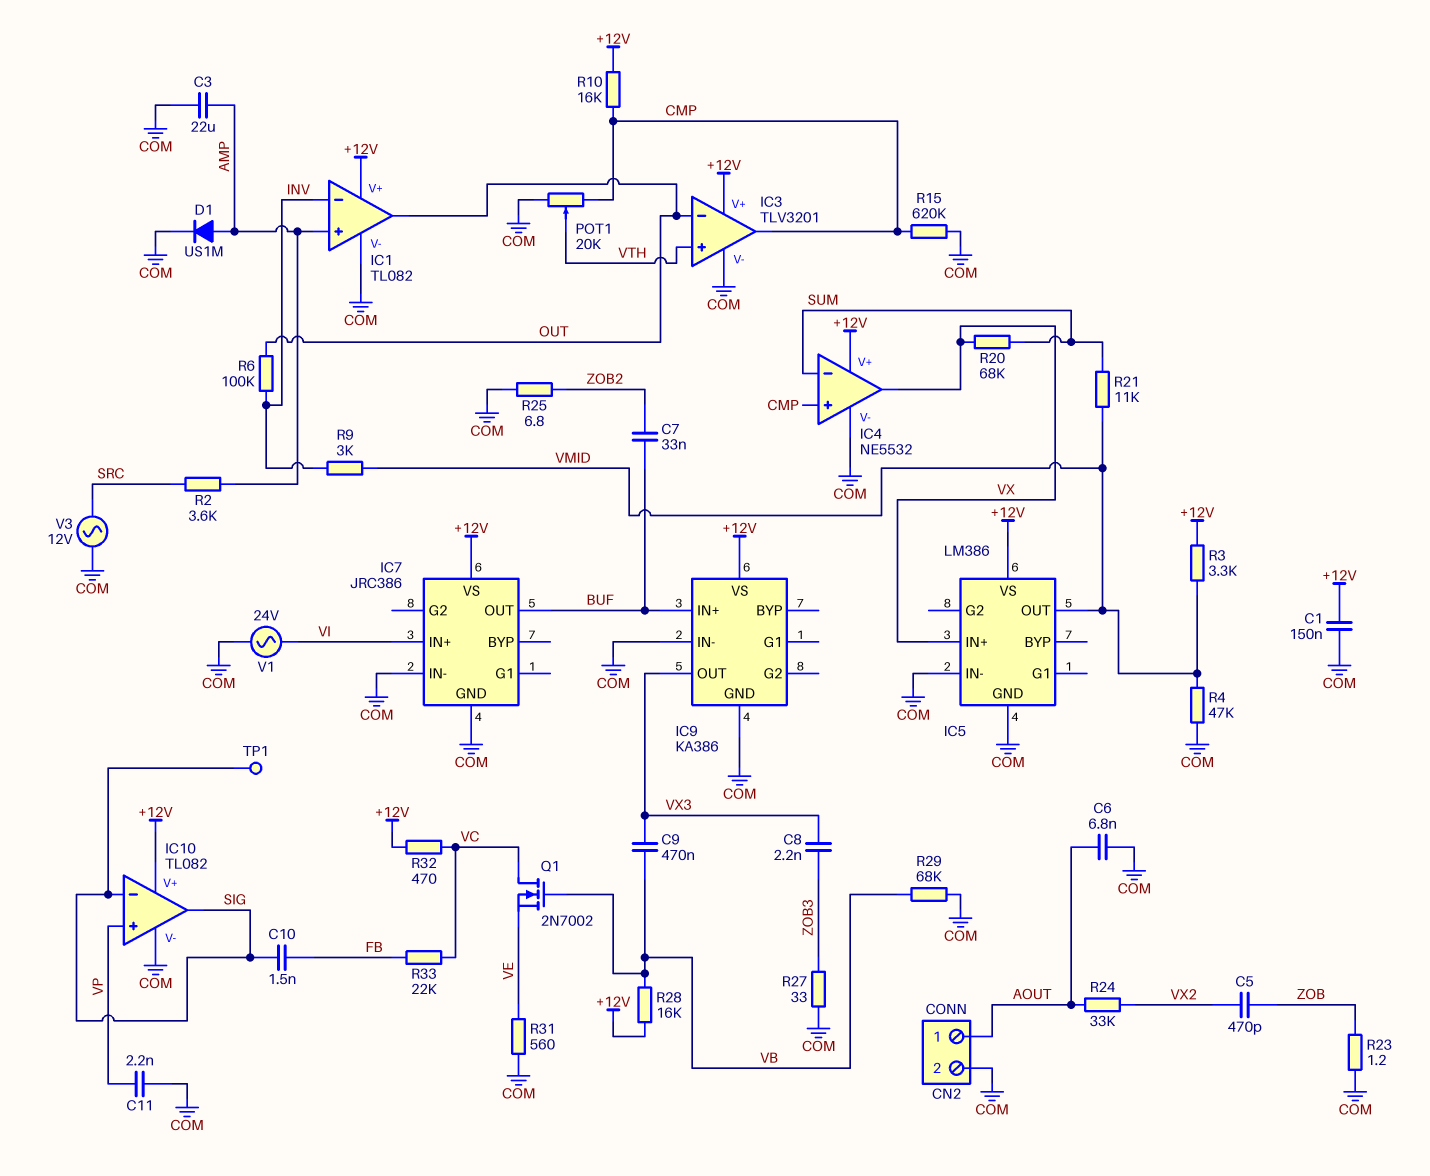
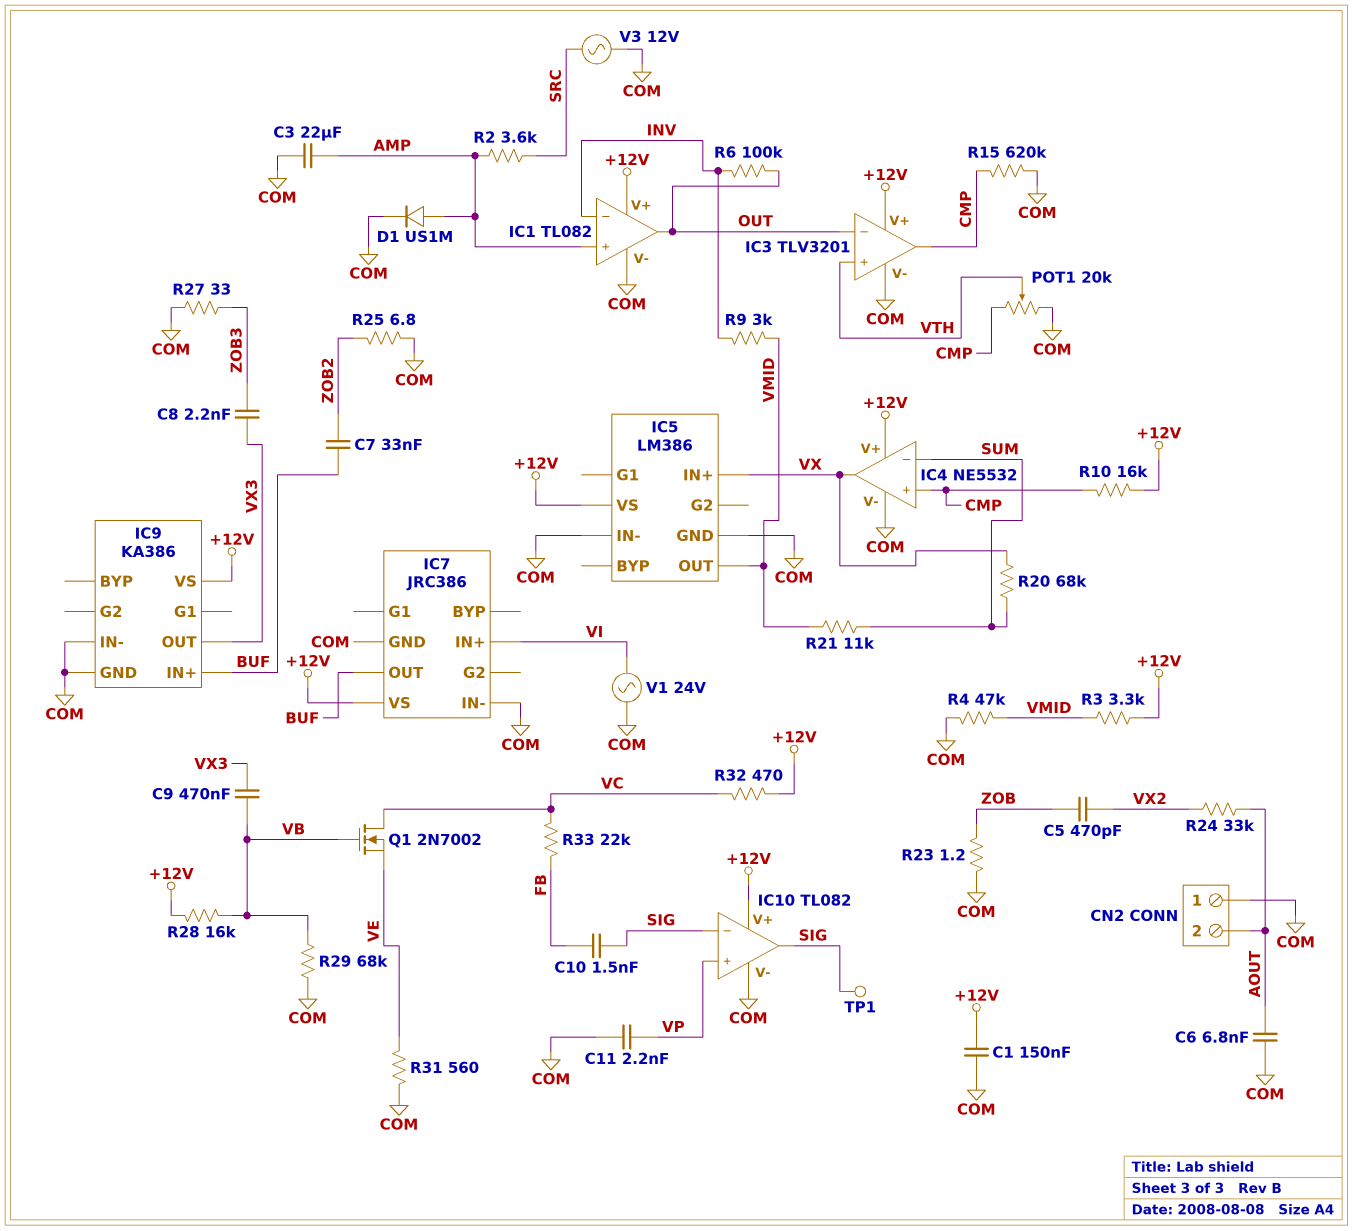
CN2 pin 1: AOUT -> COM
CN2 pin 2: COM -> AOUT

